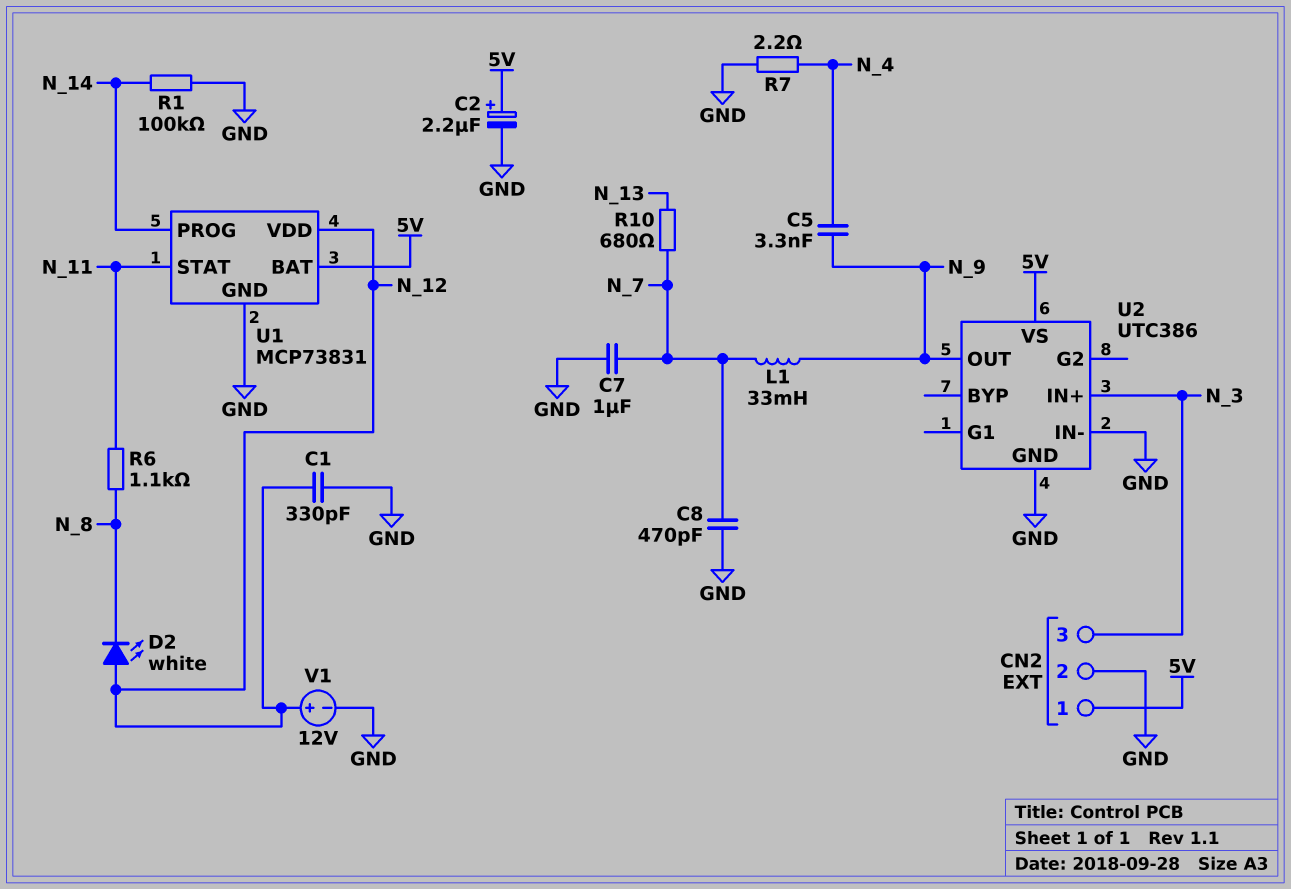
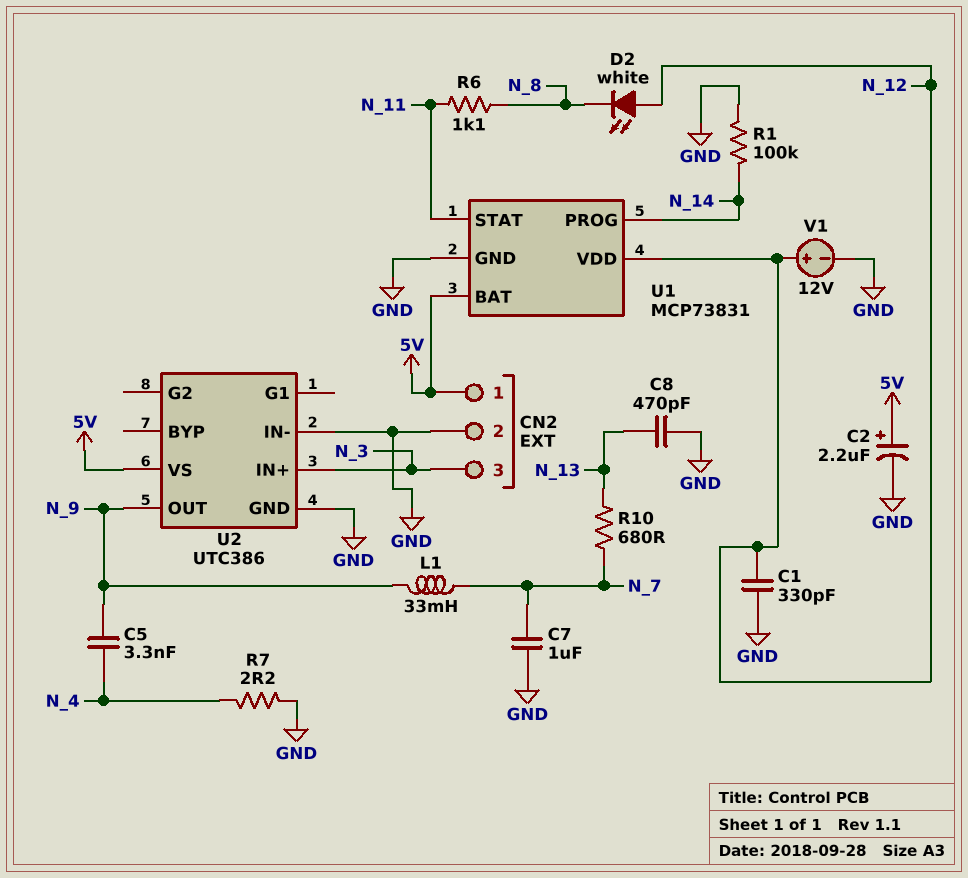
C8: 470pF (GND, N_7) -> 470pF (GND, N_13)

